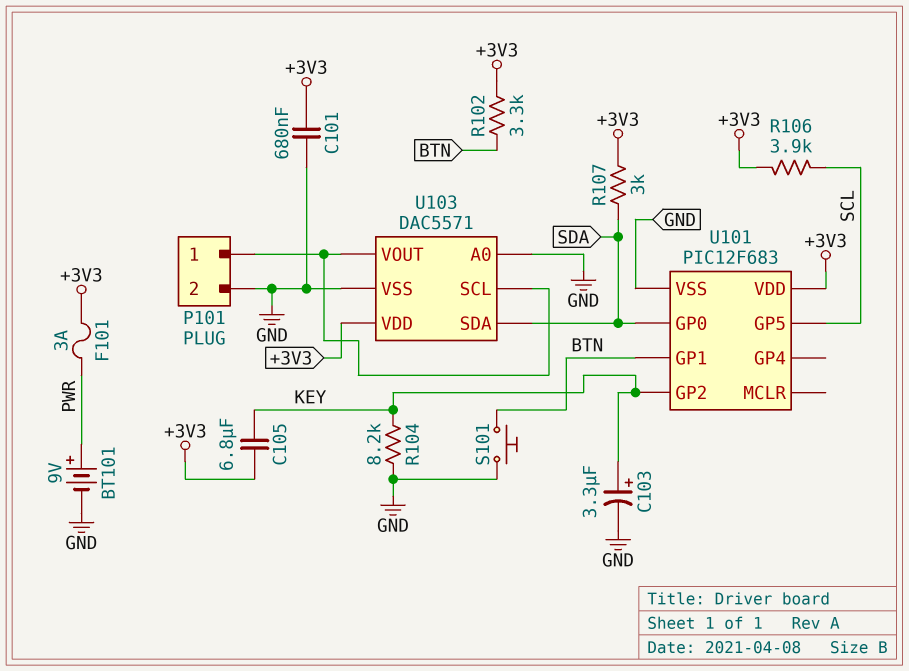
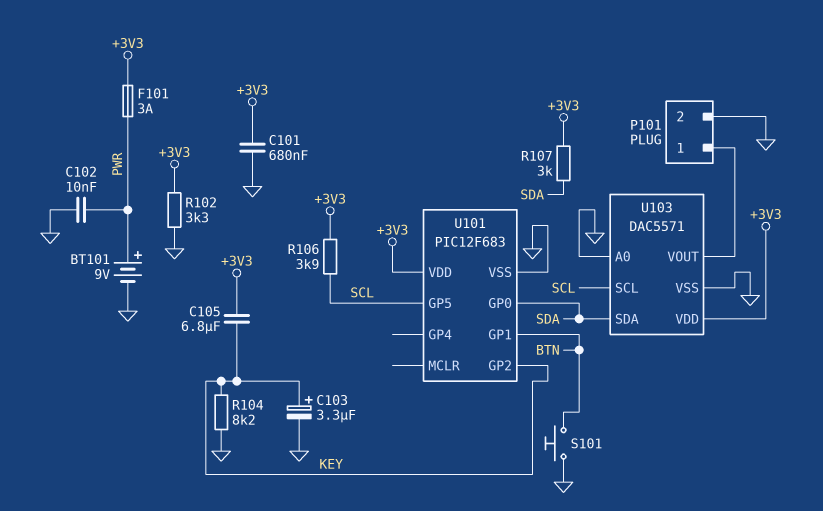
C102: none -> 10nF (GND, PWR)
R102: 3.3k (+3V3, BTN) -> 3.3k (+3V3, GND)
U103 pin SCL: P101/1 -> SCL

